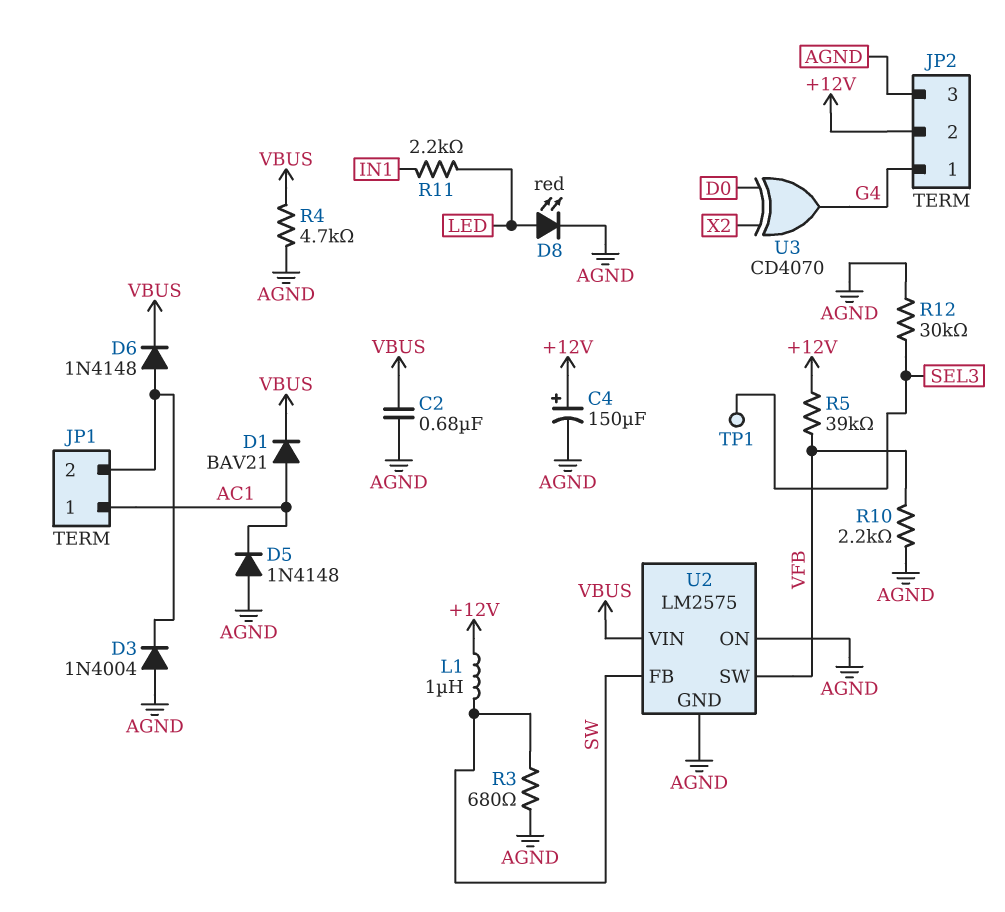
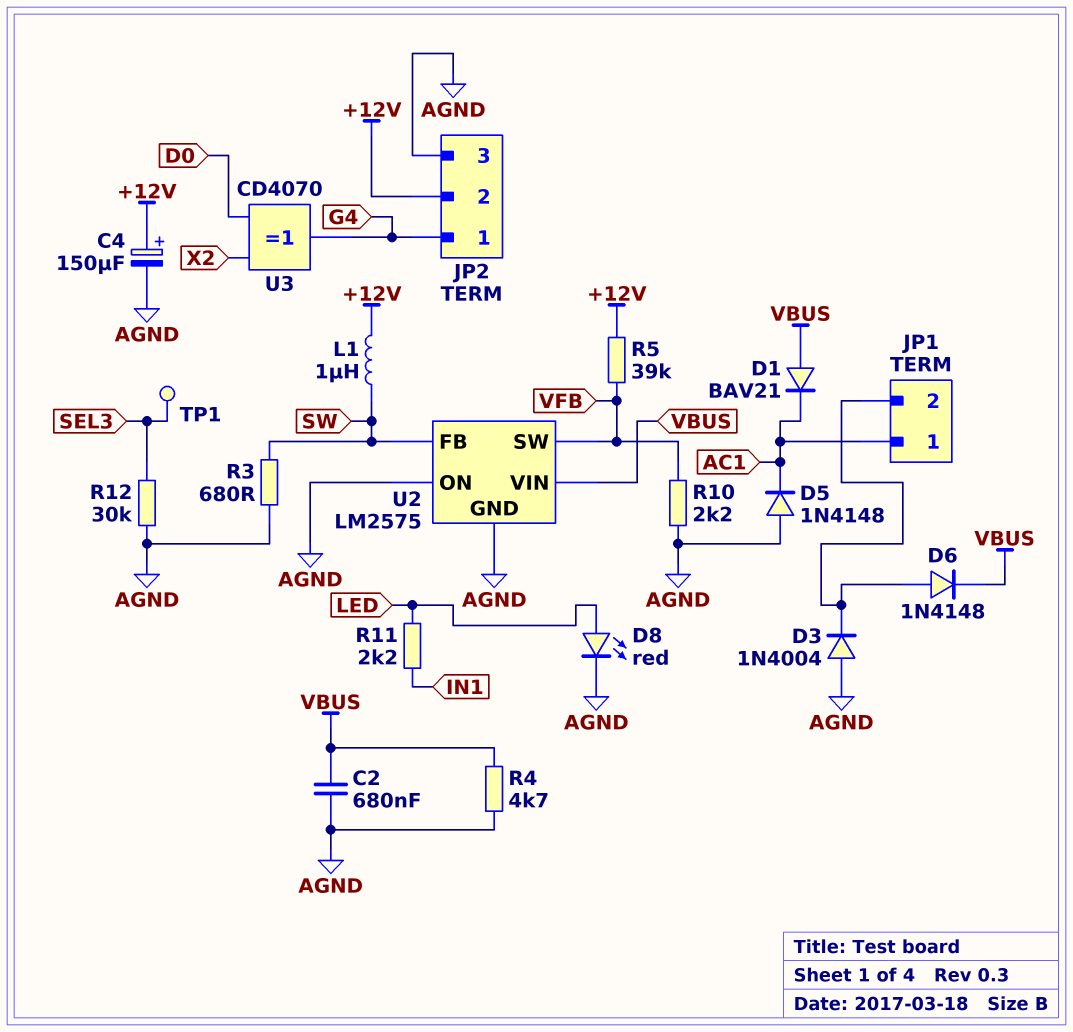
D1: diode BAV21 (A AC1, K VBUS) -> diode BAV21 (A VBUS, K AC1)

